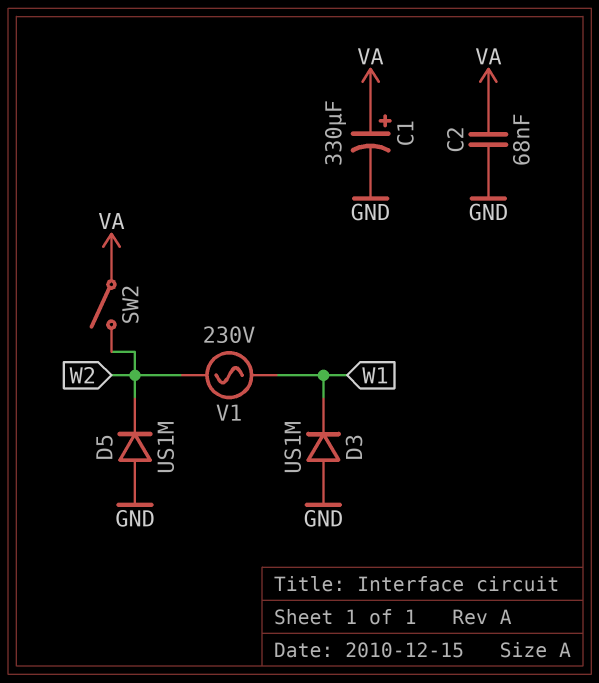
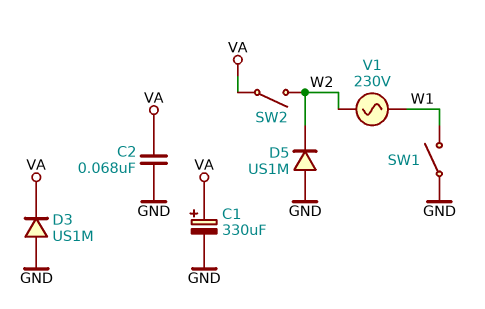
D3: diode US1M (A GND, K W1) -> diode US1M (A GND, K VA)
SW1: none -> switch (GND, W1)

